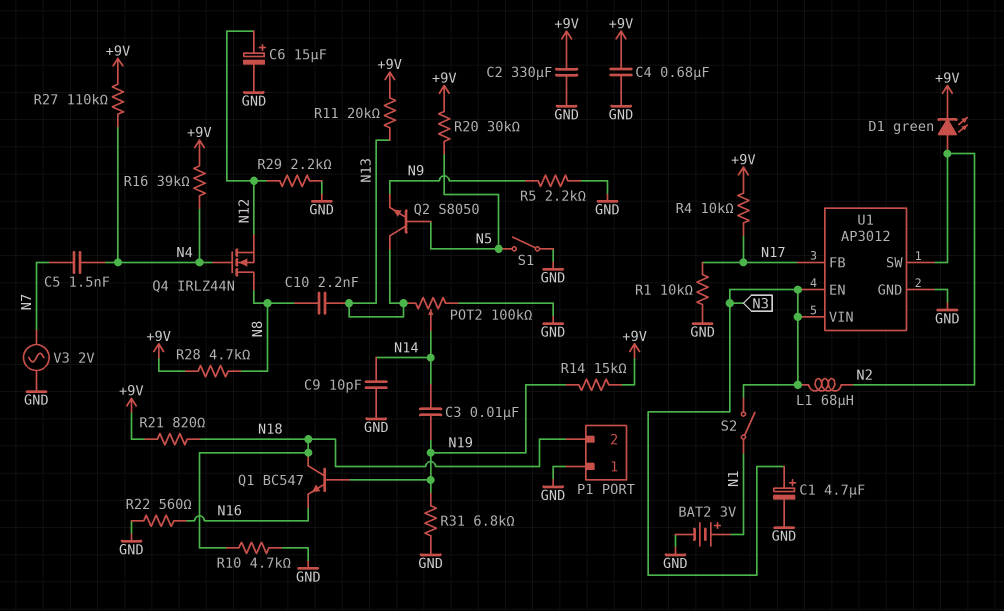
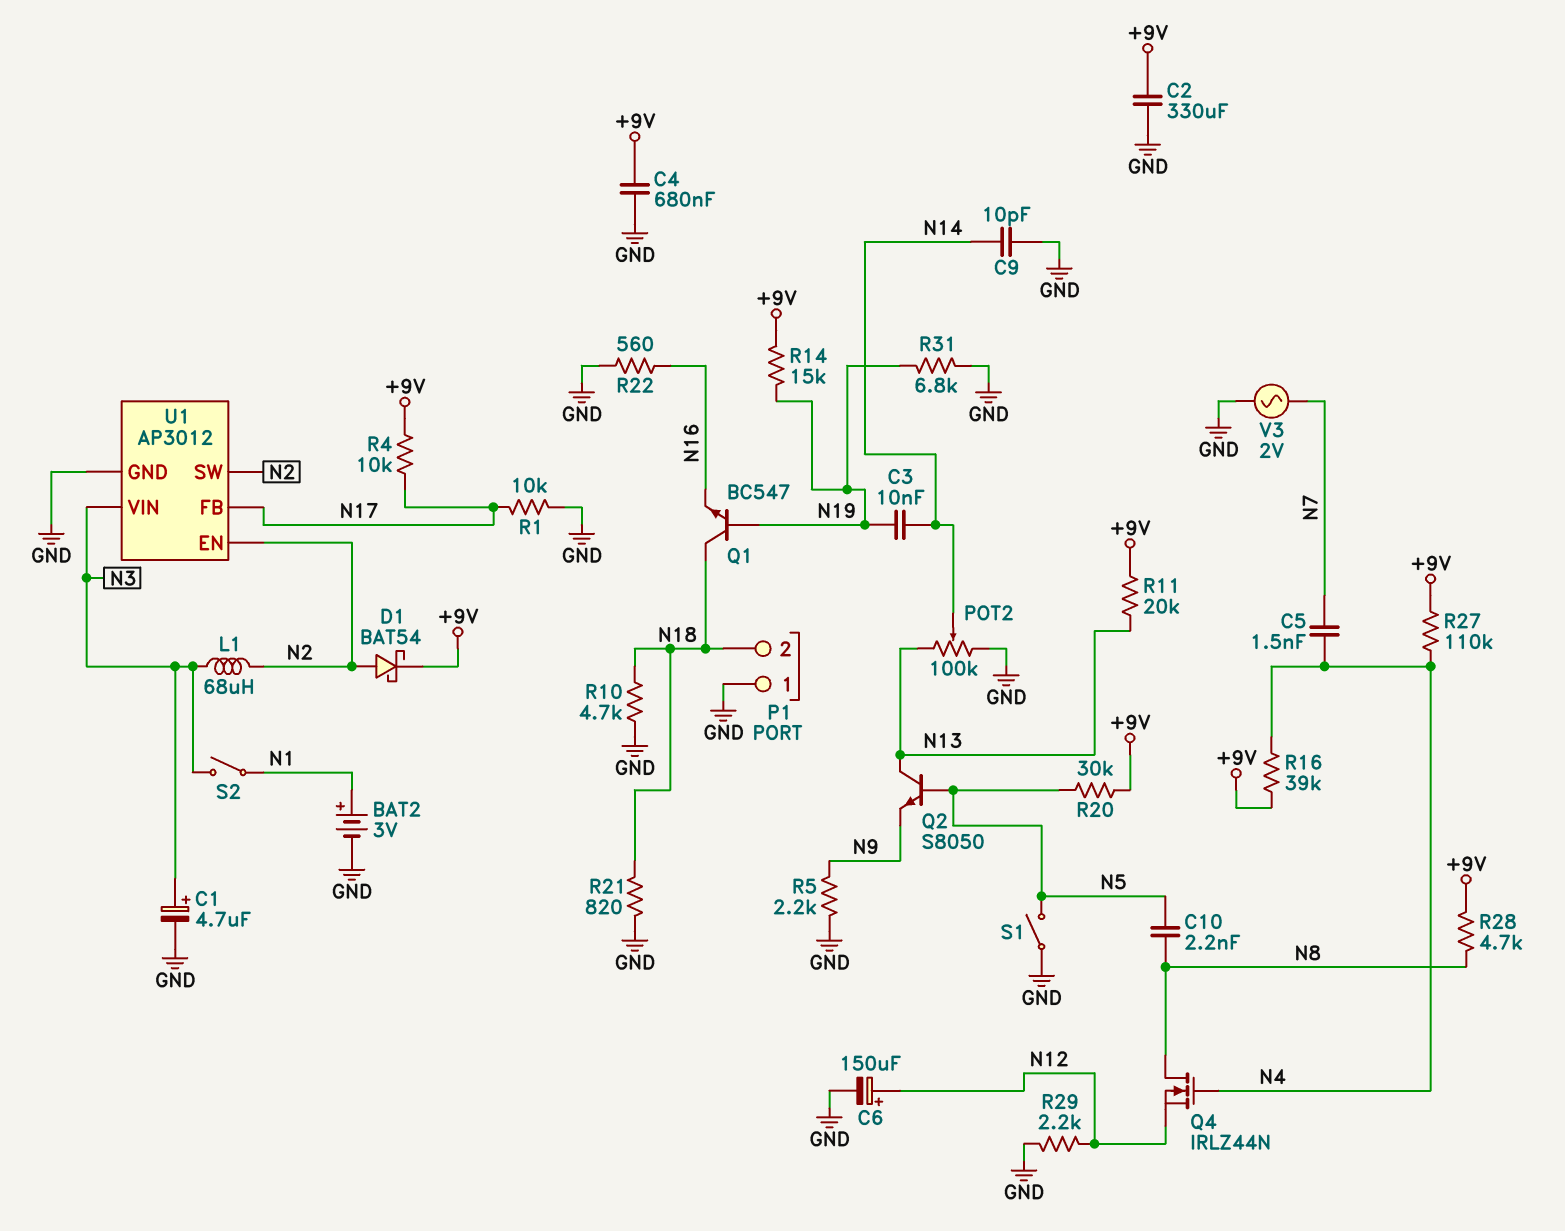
C6: 15uF (plus N12, minus GND) -> 150uF (plus N12, minus GND)
C10: 2.2nF (N8, N13) -> 2.2nF (N5, N8)
D1: LED green (A N2, K +9V) -> schottky BAT54 (A N2, K +9V)
R21: 820 (+9V, N18) -> 820 (GND, N18)
U1 pin EN: N3 -> N2

